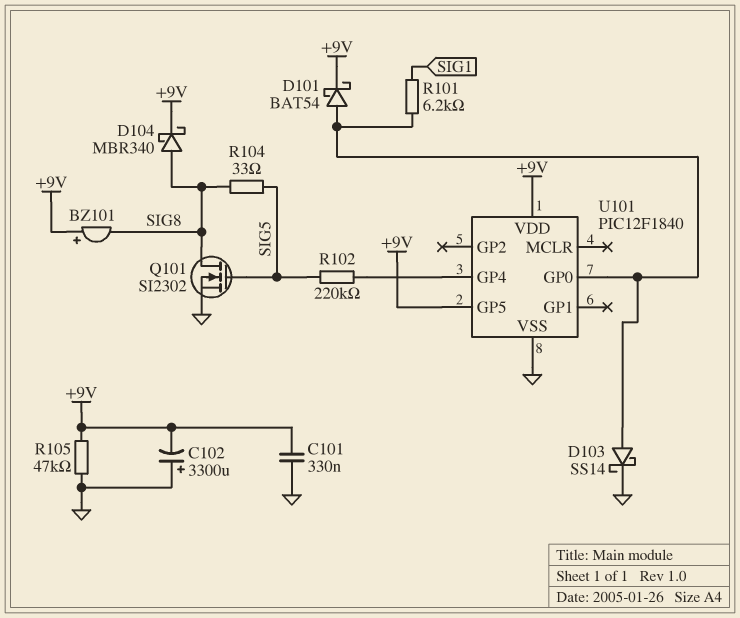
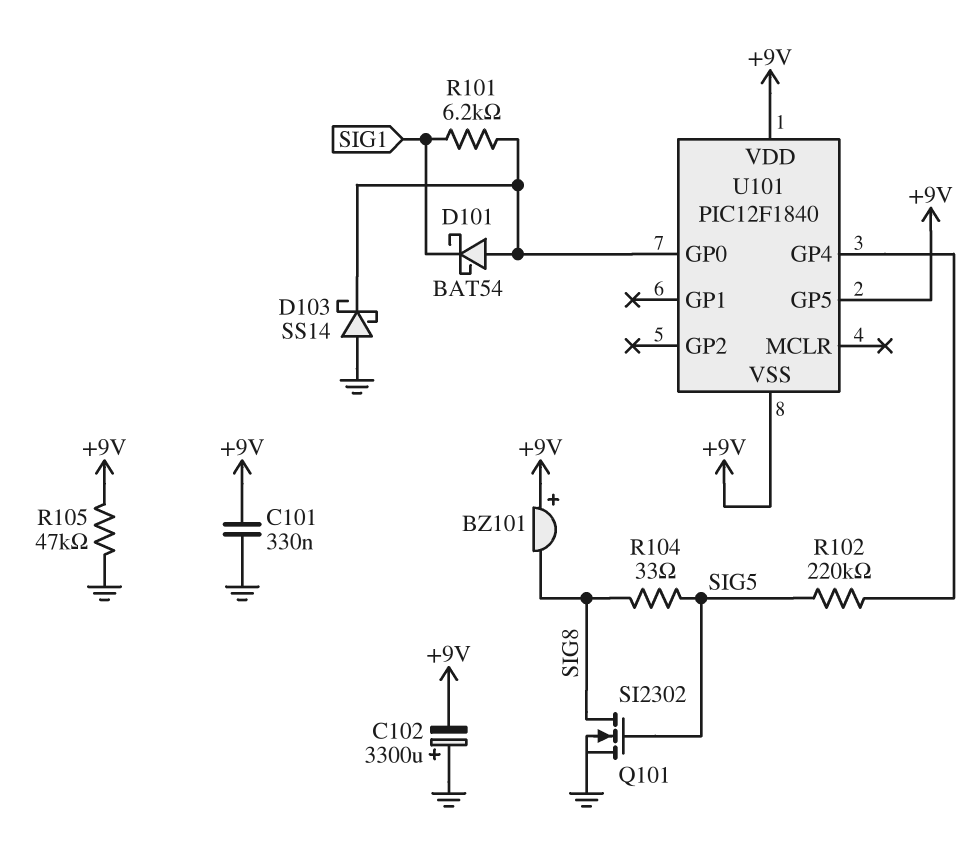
D101: schottky BAT54 (A U101/GP0, K +9V) -> schottky BAT54 (A U101/GP0, K SIG1)
D103: schottky SS14 (A U101/GP0, K GND) -> schottky SS14 (A GND, K U101/GP0)
D104: schottky MBR340 (A SIG8, K +9V) -> none
U101 pin VSS: GND -> +9V

